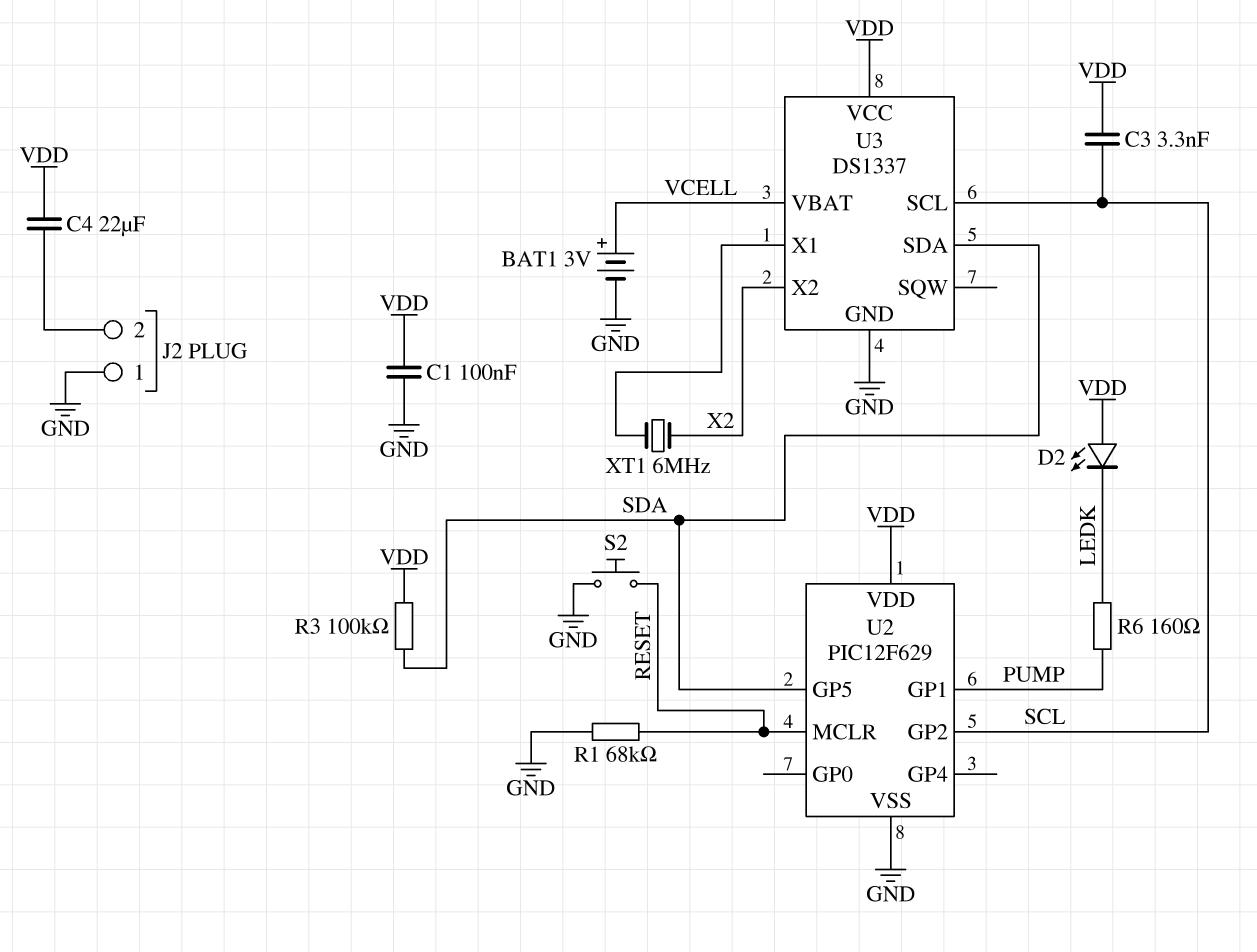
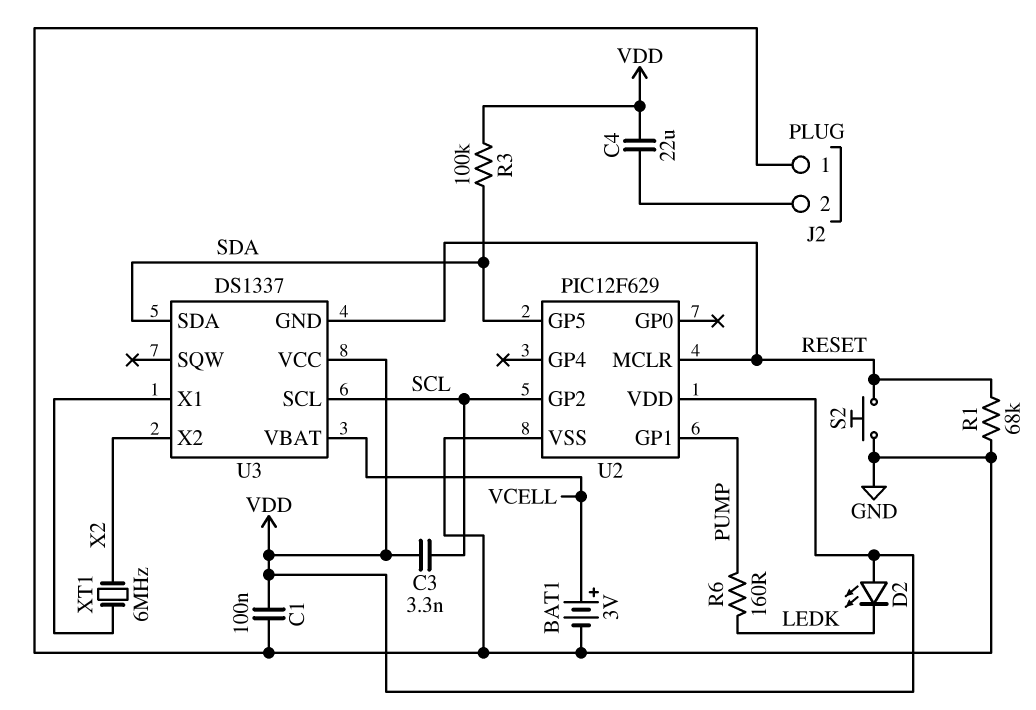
U3 pin GND: GND -> RESET

